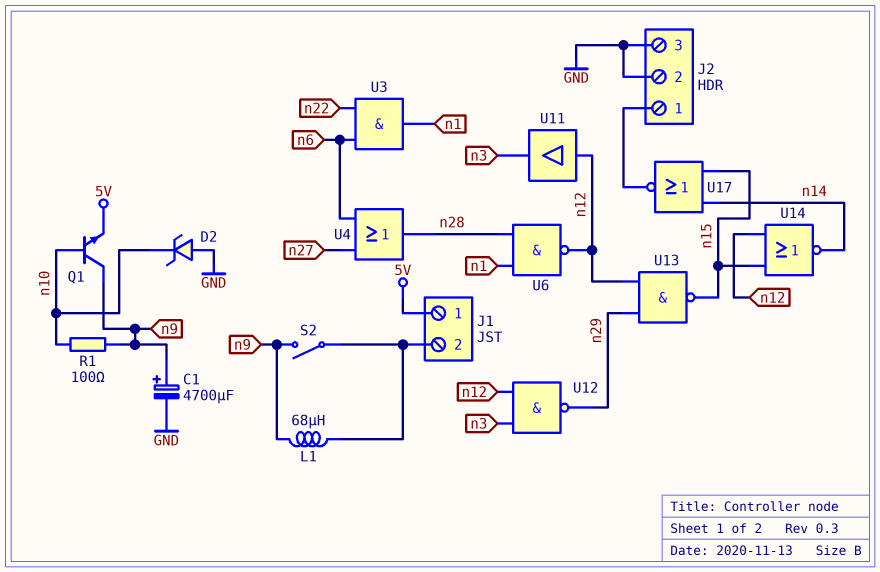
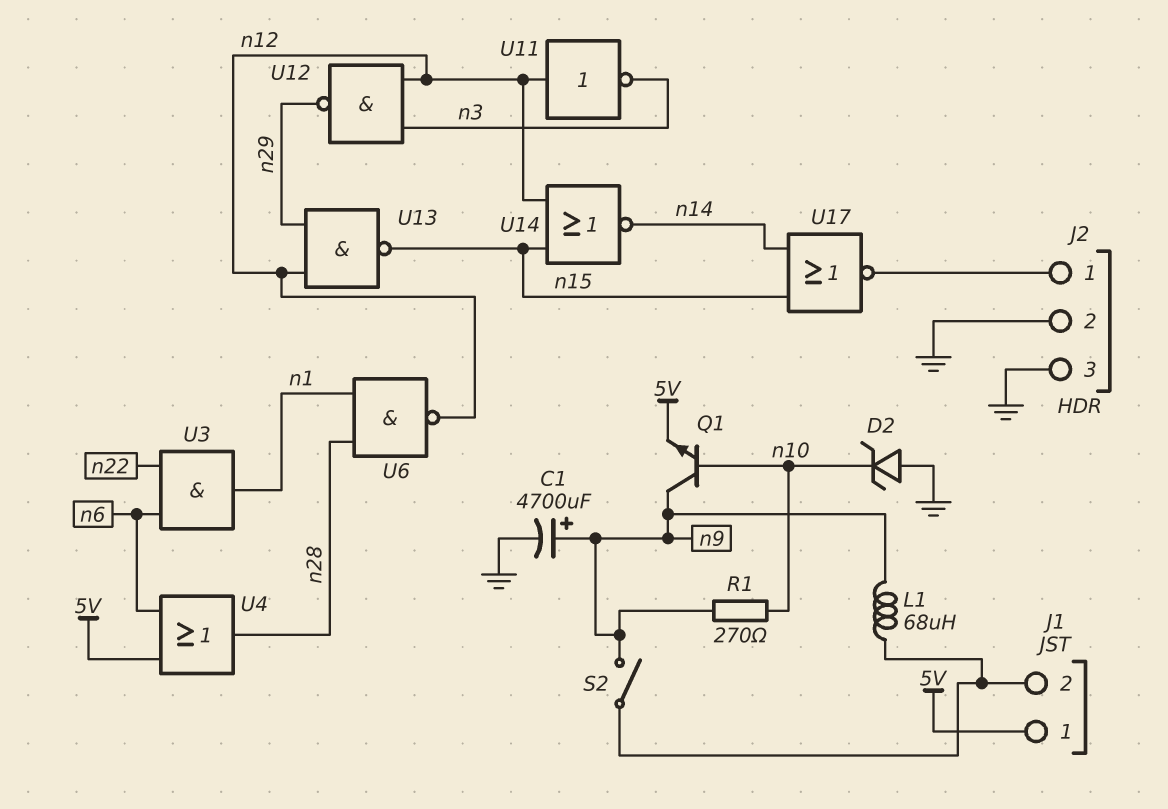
R1: 100 (n9, n10) -> 270 (n9, n10)
U4: OR (in n6, in n27, out n28) -> OR (in 5V, in n6, out n28)
U11: buffer (in n12, out n3) -> NOT (in n12, out n3)

